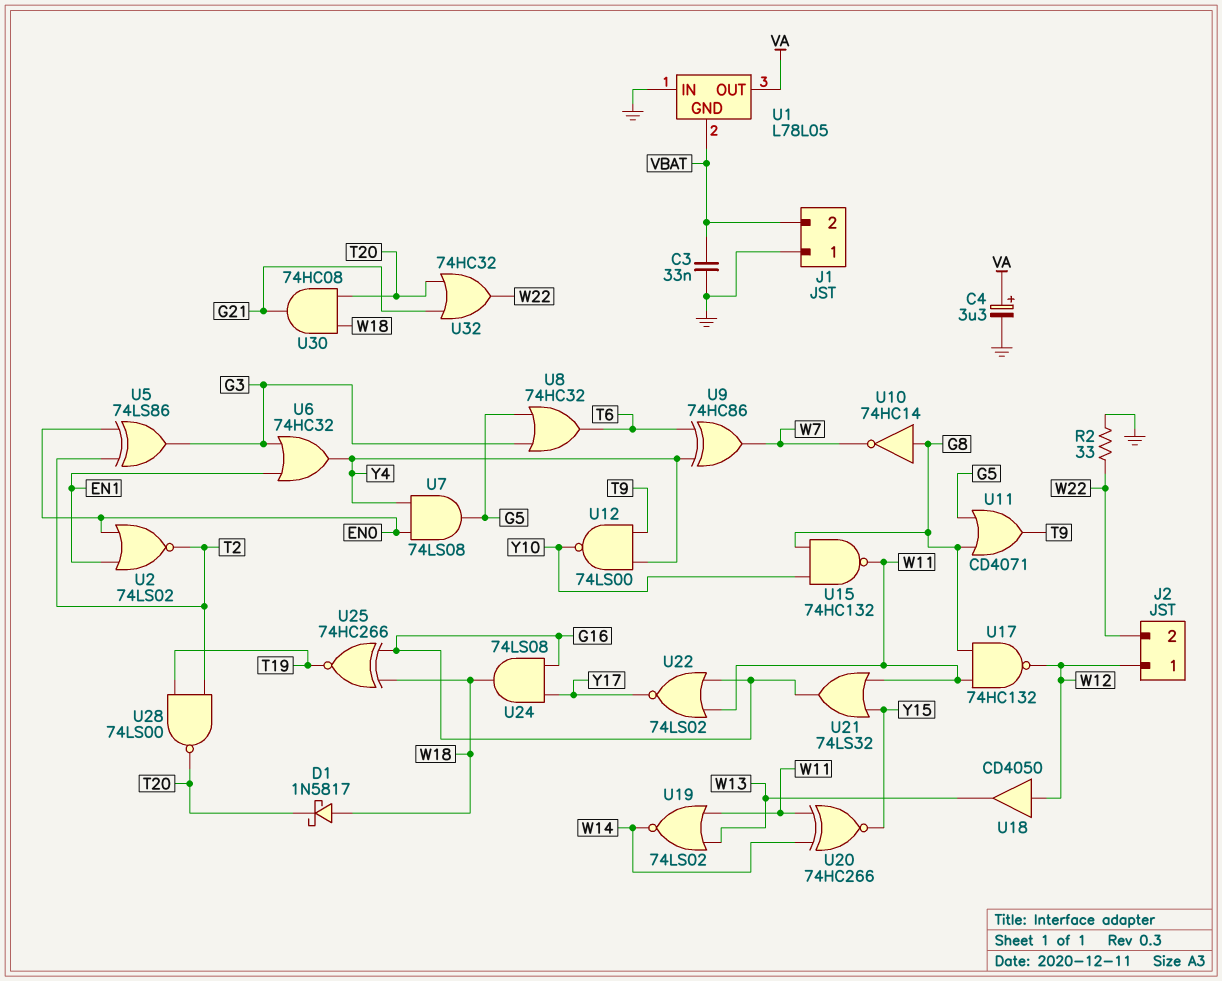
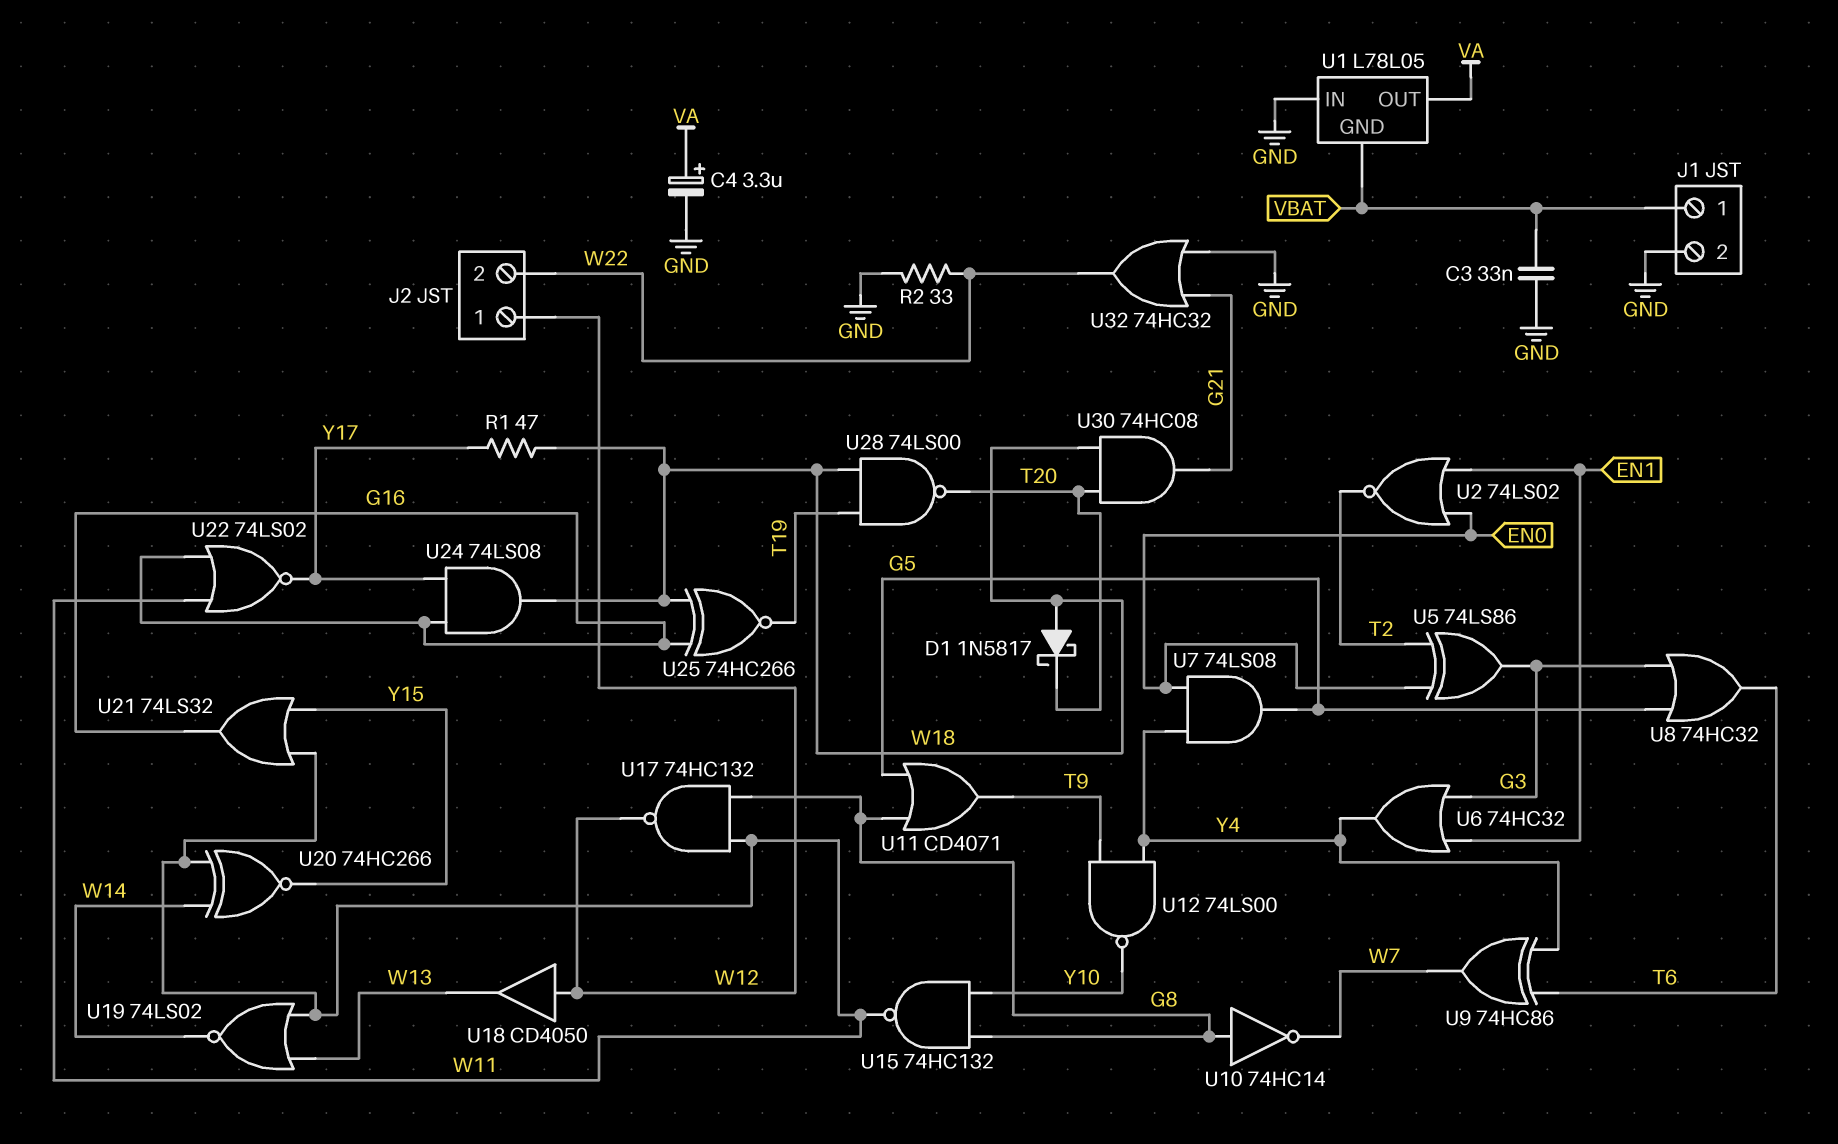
J1 pin 1: GND -> VBAT
J1 pin 2: VBAT -> GND
R1: none -> 47 (W18, Y17)
U28: NAND 74LS00 (in T2, in T19, out T20) -> NAND 74LS00 (in T19, in W18, out T20)
U32: OR 74HC32 (in G21, in T20, out W22) -> OR 74HC32 (in G21, in GND, out W22)

